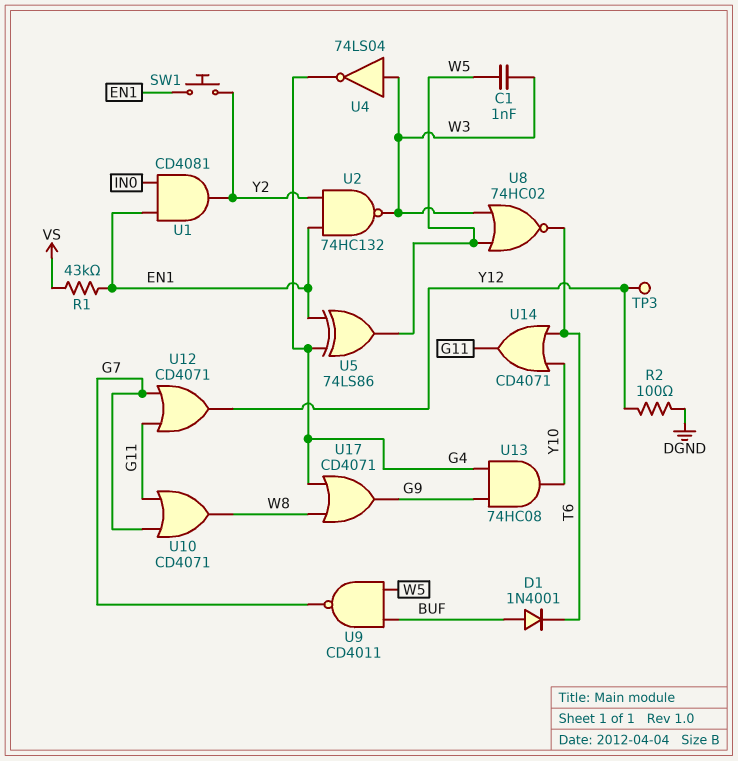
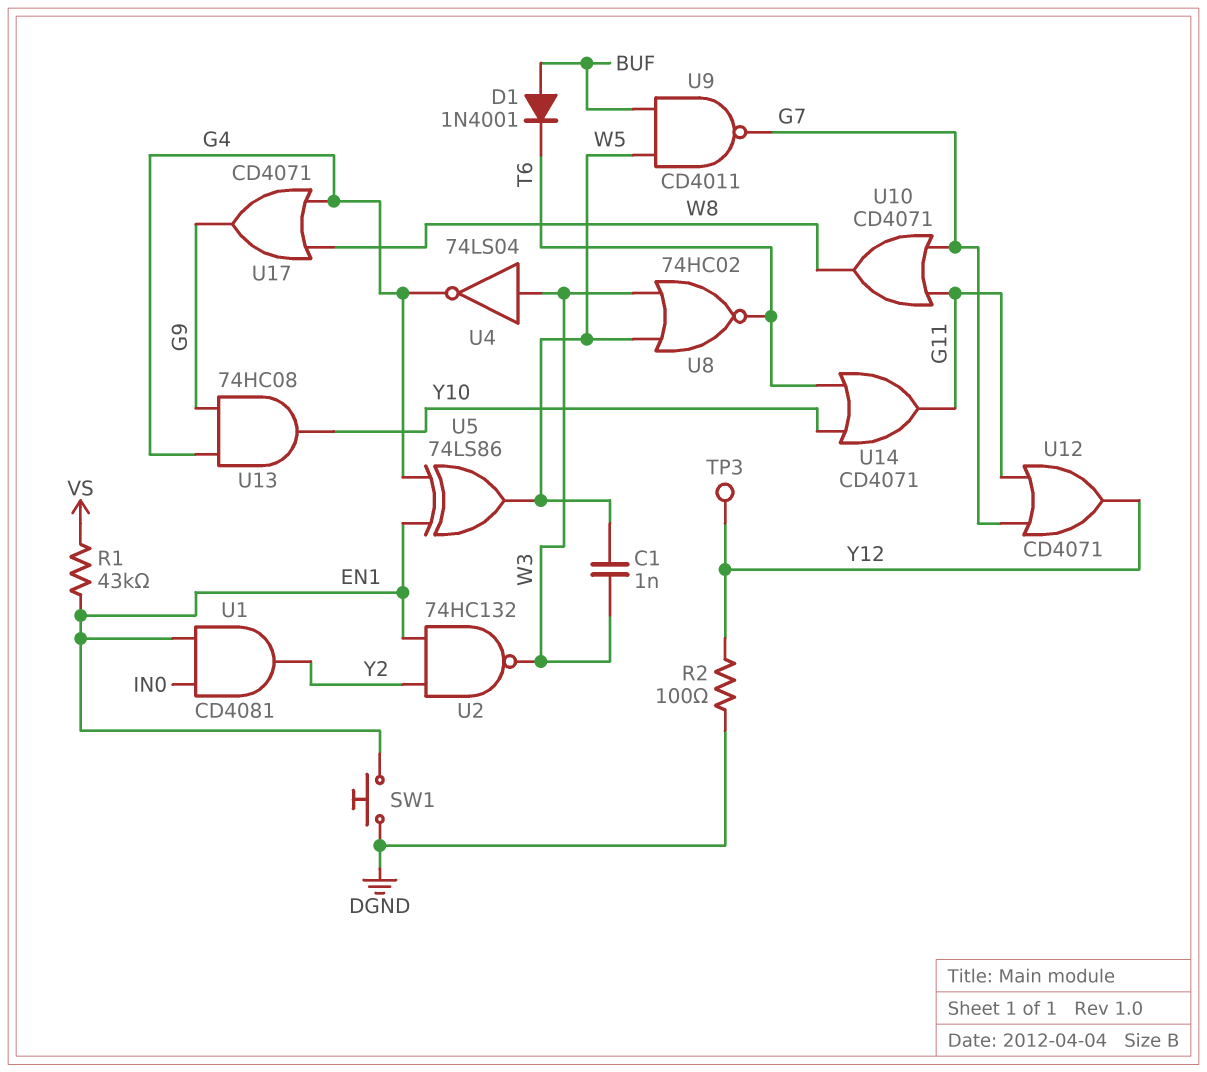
SW1: button (EN1, Y2) -> button (DGND, EN1)

